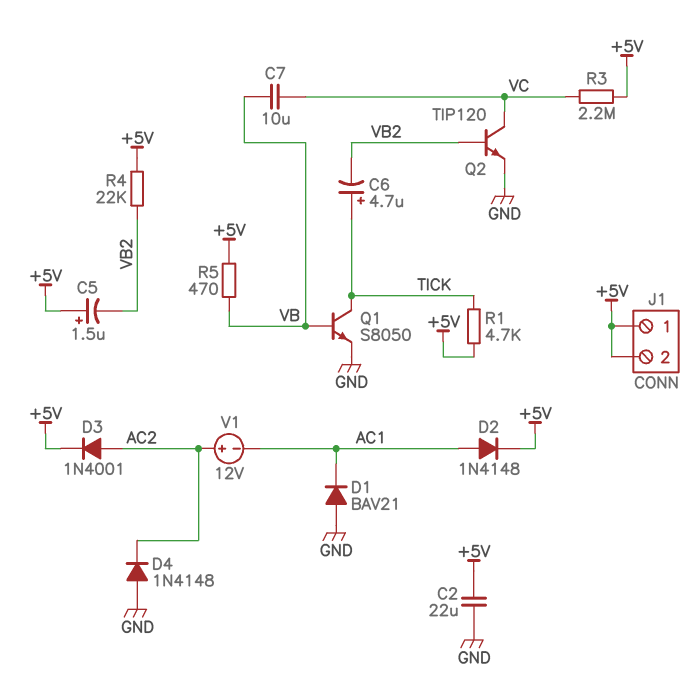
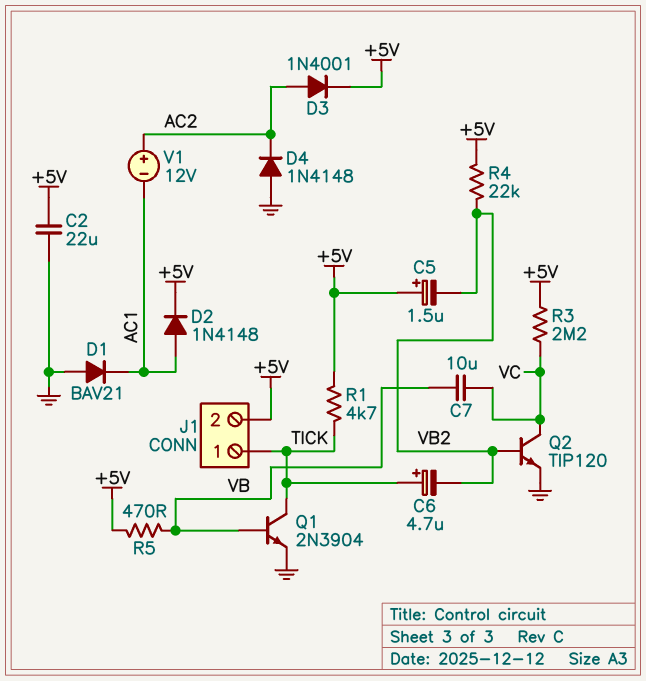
J1 pin 1: +5V -> TICK
Q1: NPN S8050 (B VB, C TICK, E GND) -> NPN 2N3904 (B VB, C TICK, E GND)

